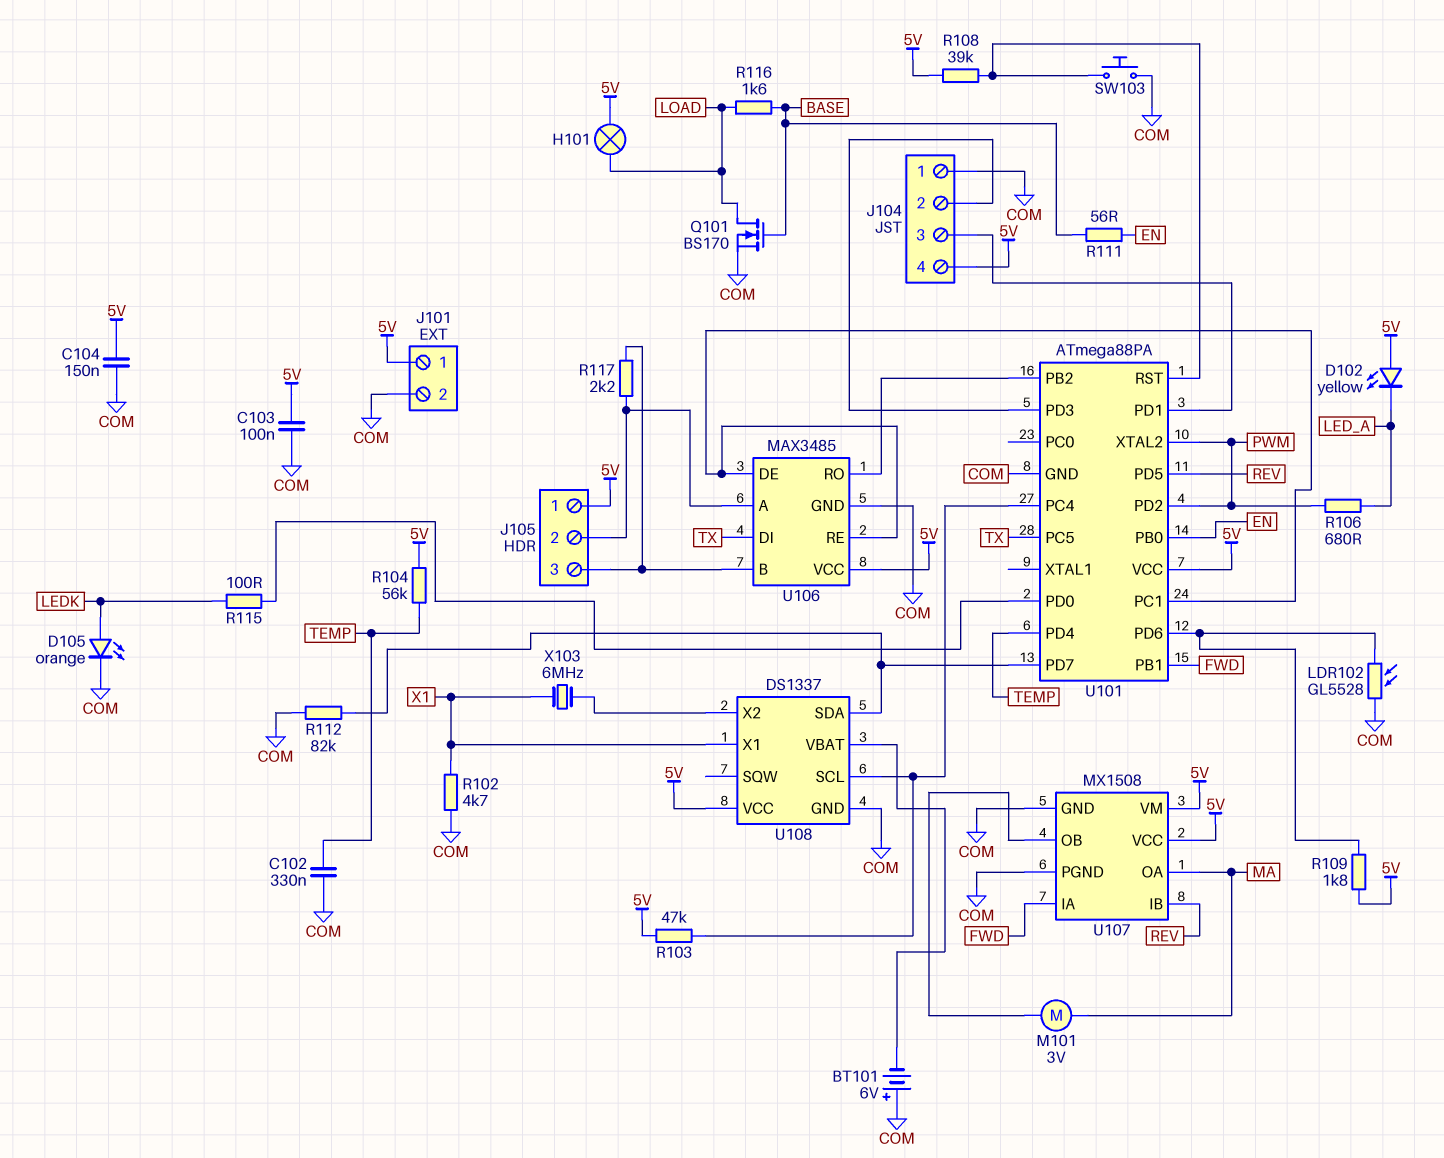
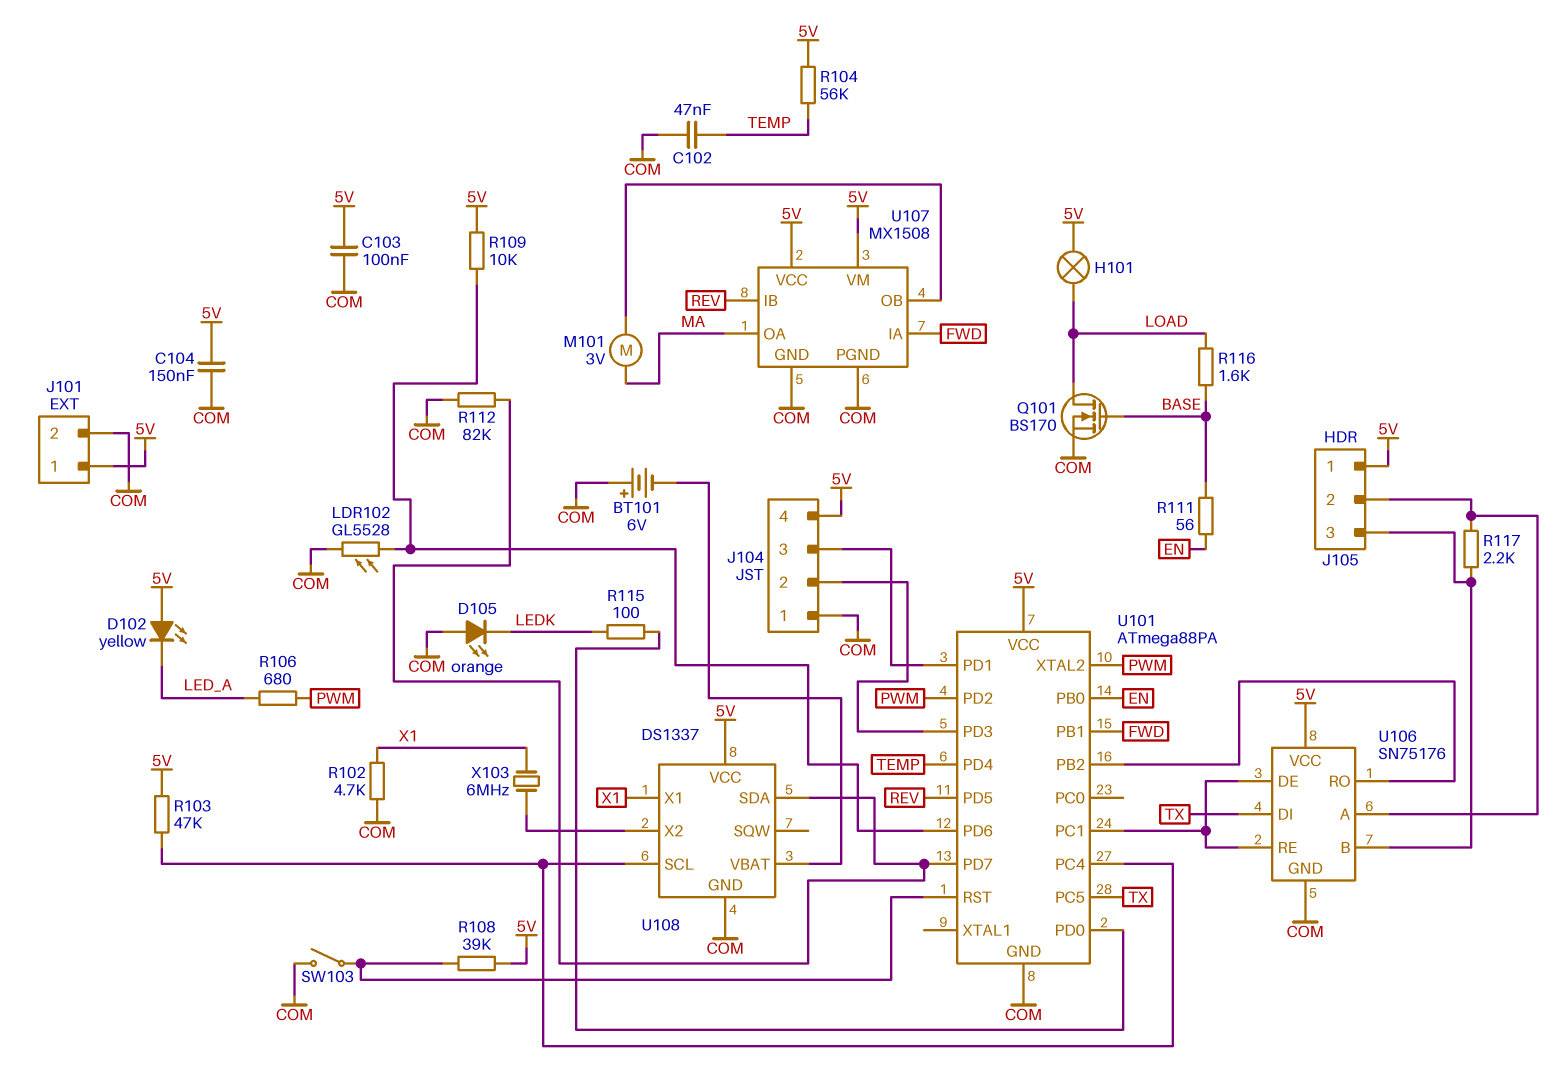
C102: 330nF (COM, TEMP) -> 47nF (COM, TEMP)
D105: LED orange (A LEDK, K COM) -> LED orange (A COM, K LEDK)
R109: 1.8k (5V, U101/PD6) -> 10k (5V, U101/PD6)
SW103: button (COM, U101/RST) -> switch (COM, U101/RST)
U106: MAX3485 -> SN75176

